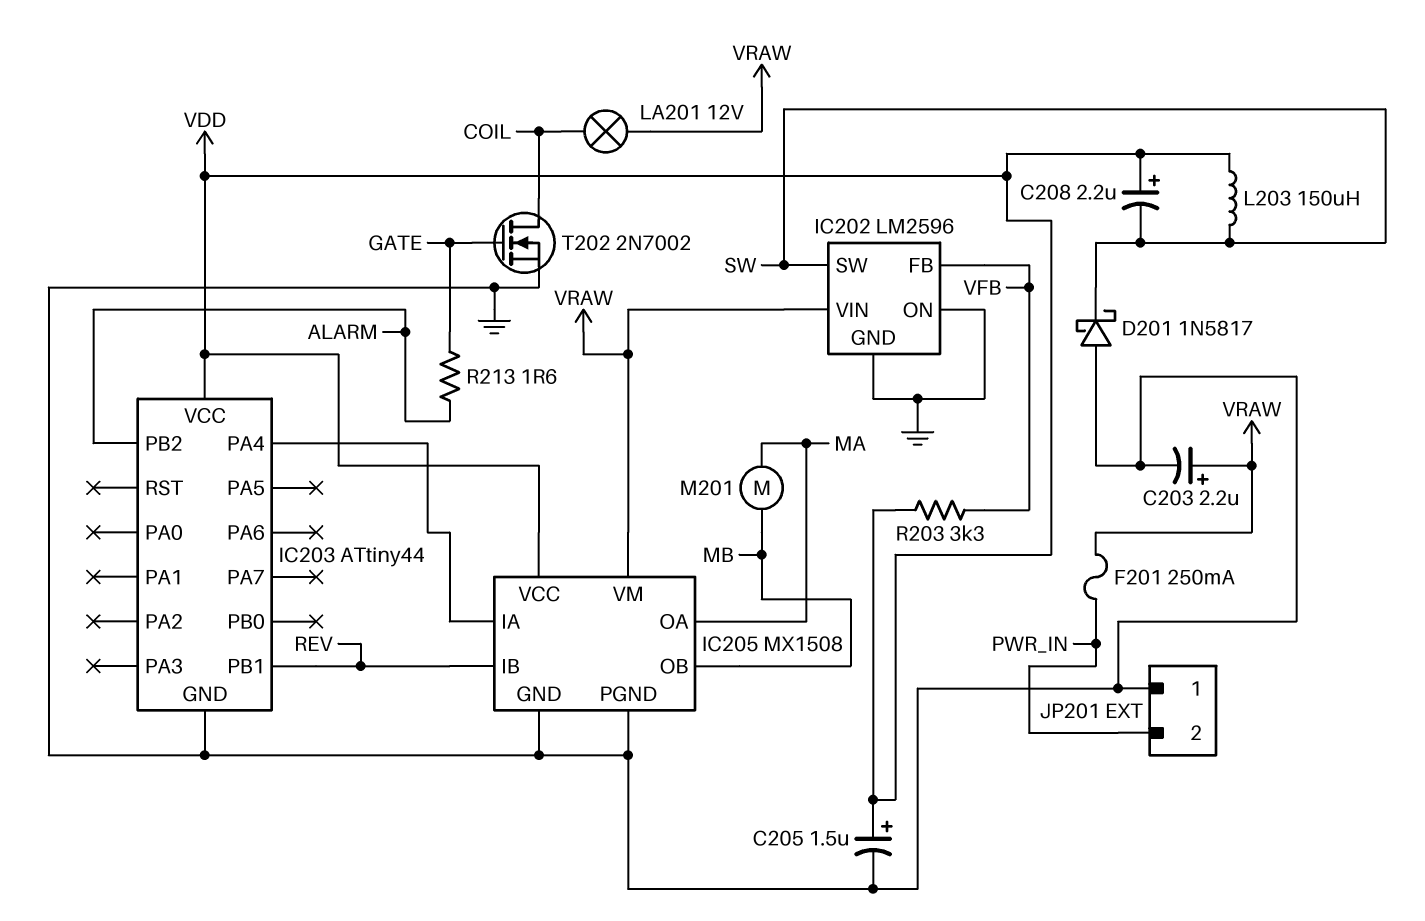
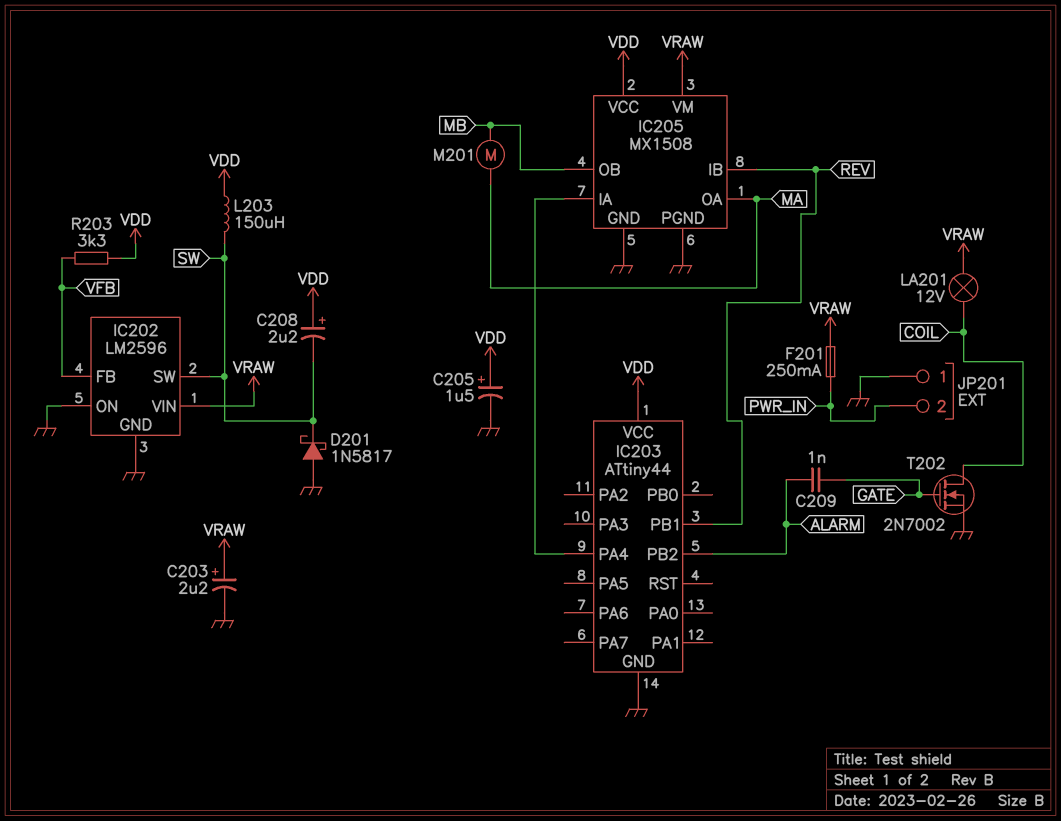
C209: none -> 1nF (ALARM, GATE)
R213: 1.6 (ALARM, GATE) -> none

